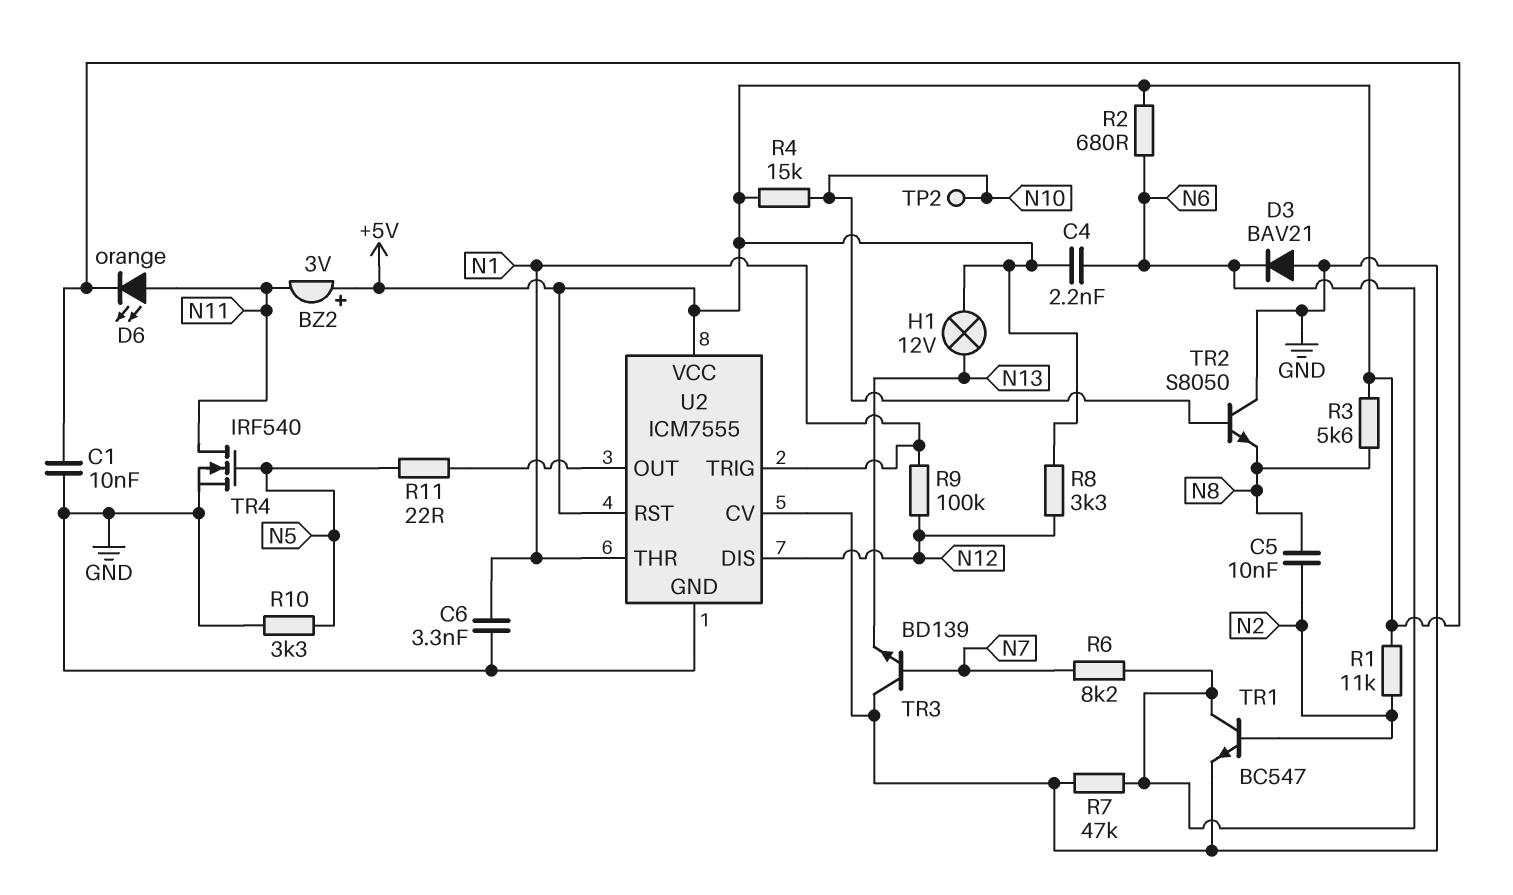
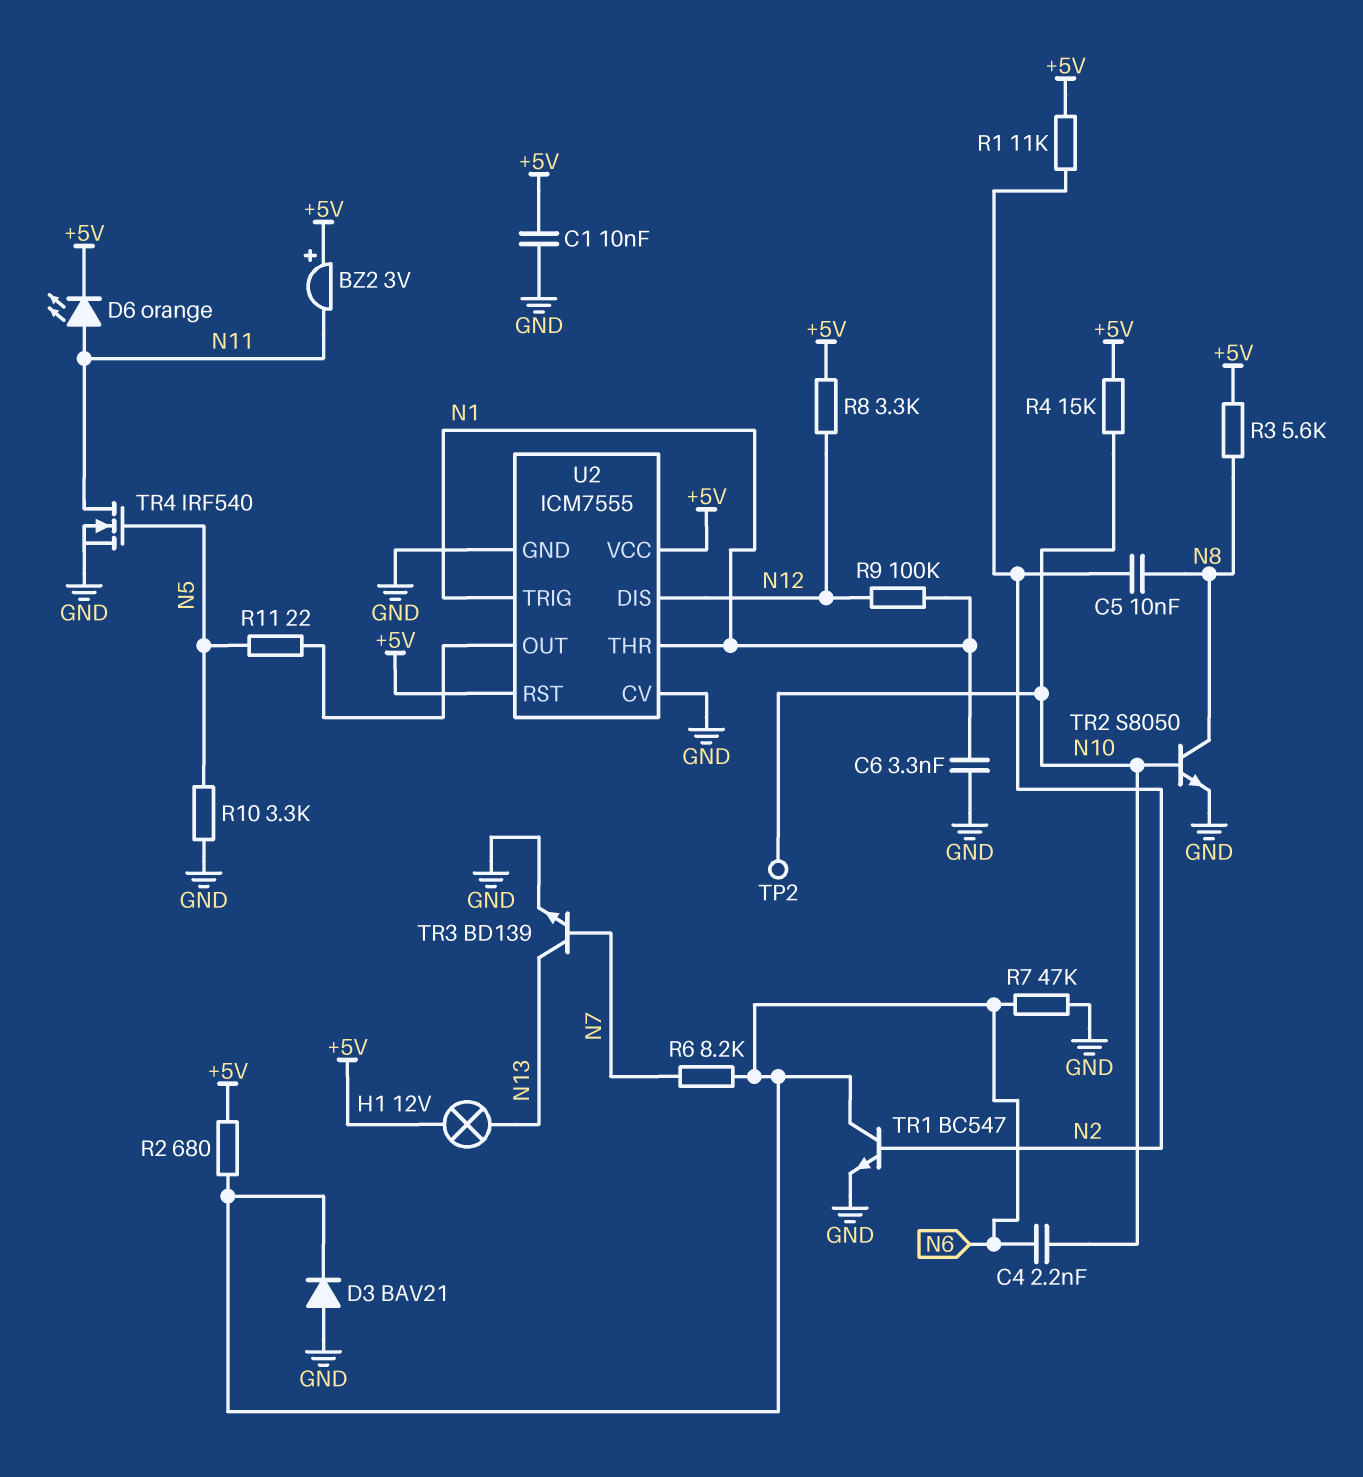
C4: 2.2nF (+5V, N6) -> 2.2nF (N6, N10)
TR2: NPN S8050 (B N10, C GND, E N8) -> NPN S8050 (B N10, C N8, E GND)
TR3: NPN BD139 (B N7, C GND, E N13) -> NPN BD139 (B N7, C N13, E GND)

